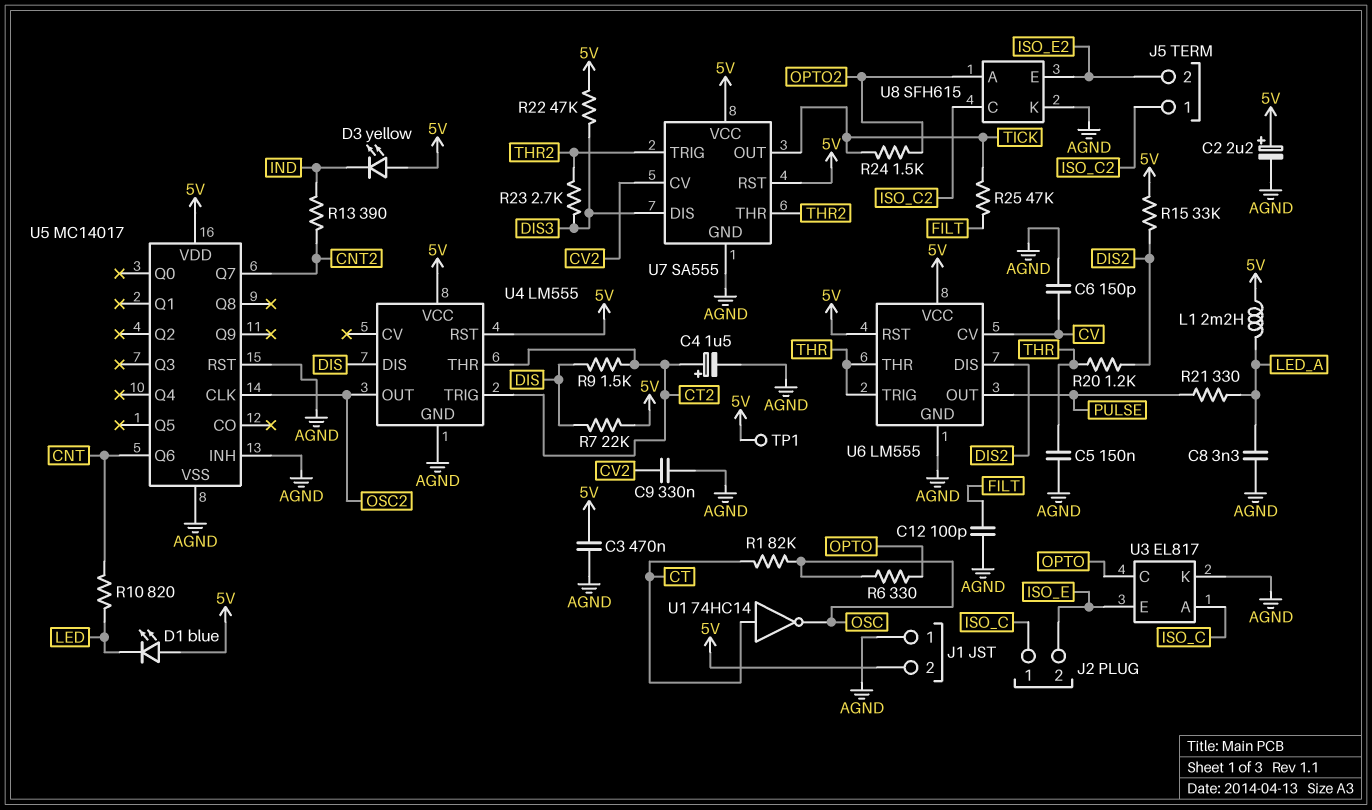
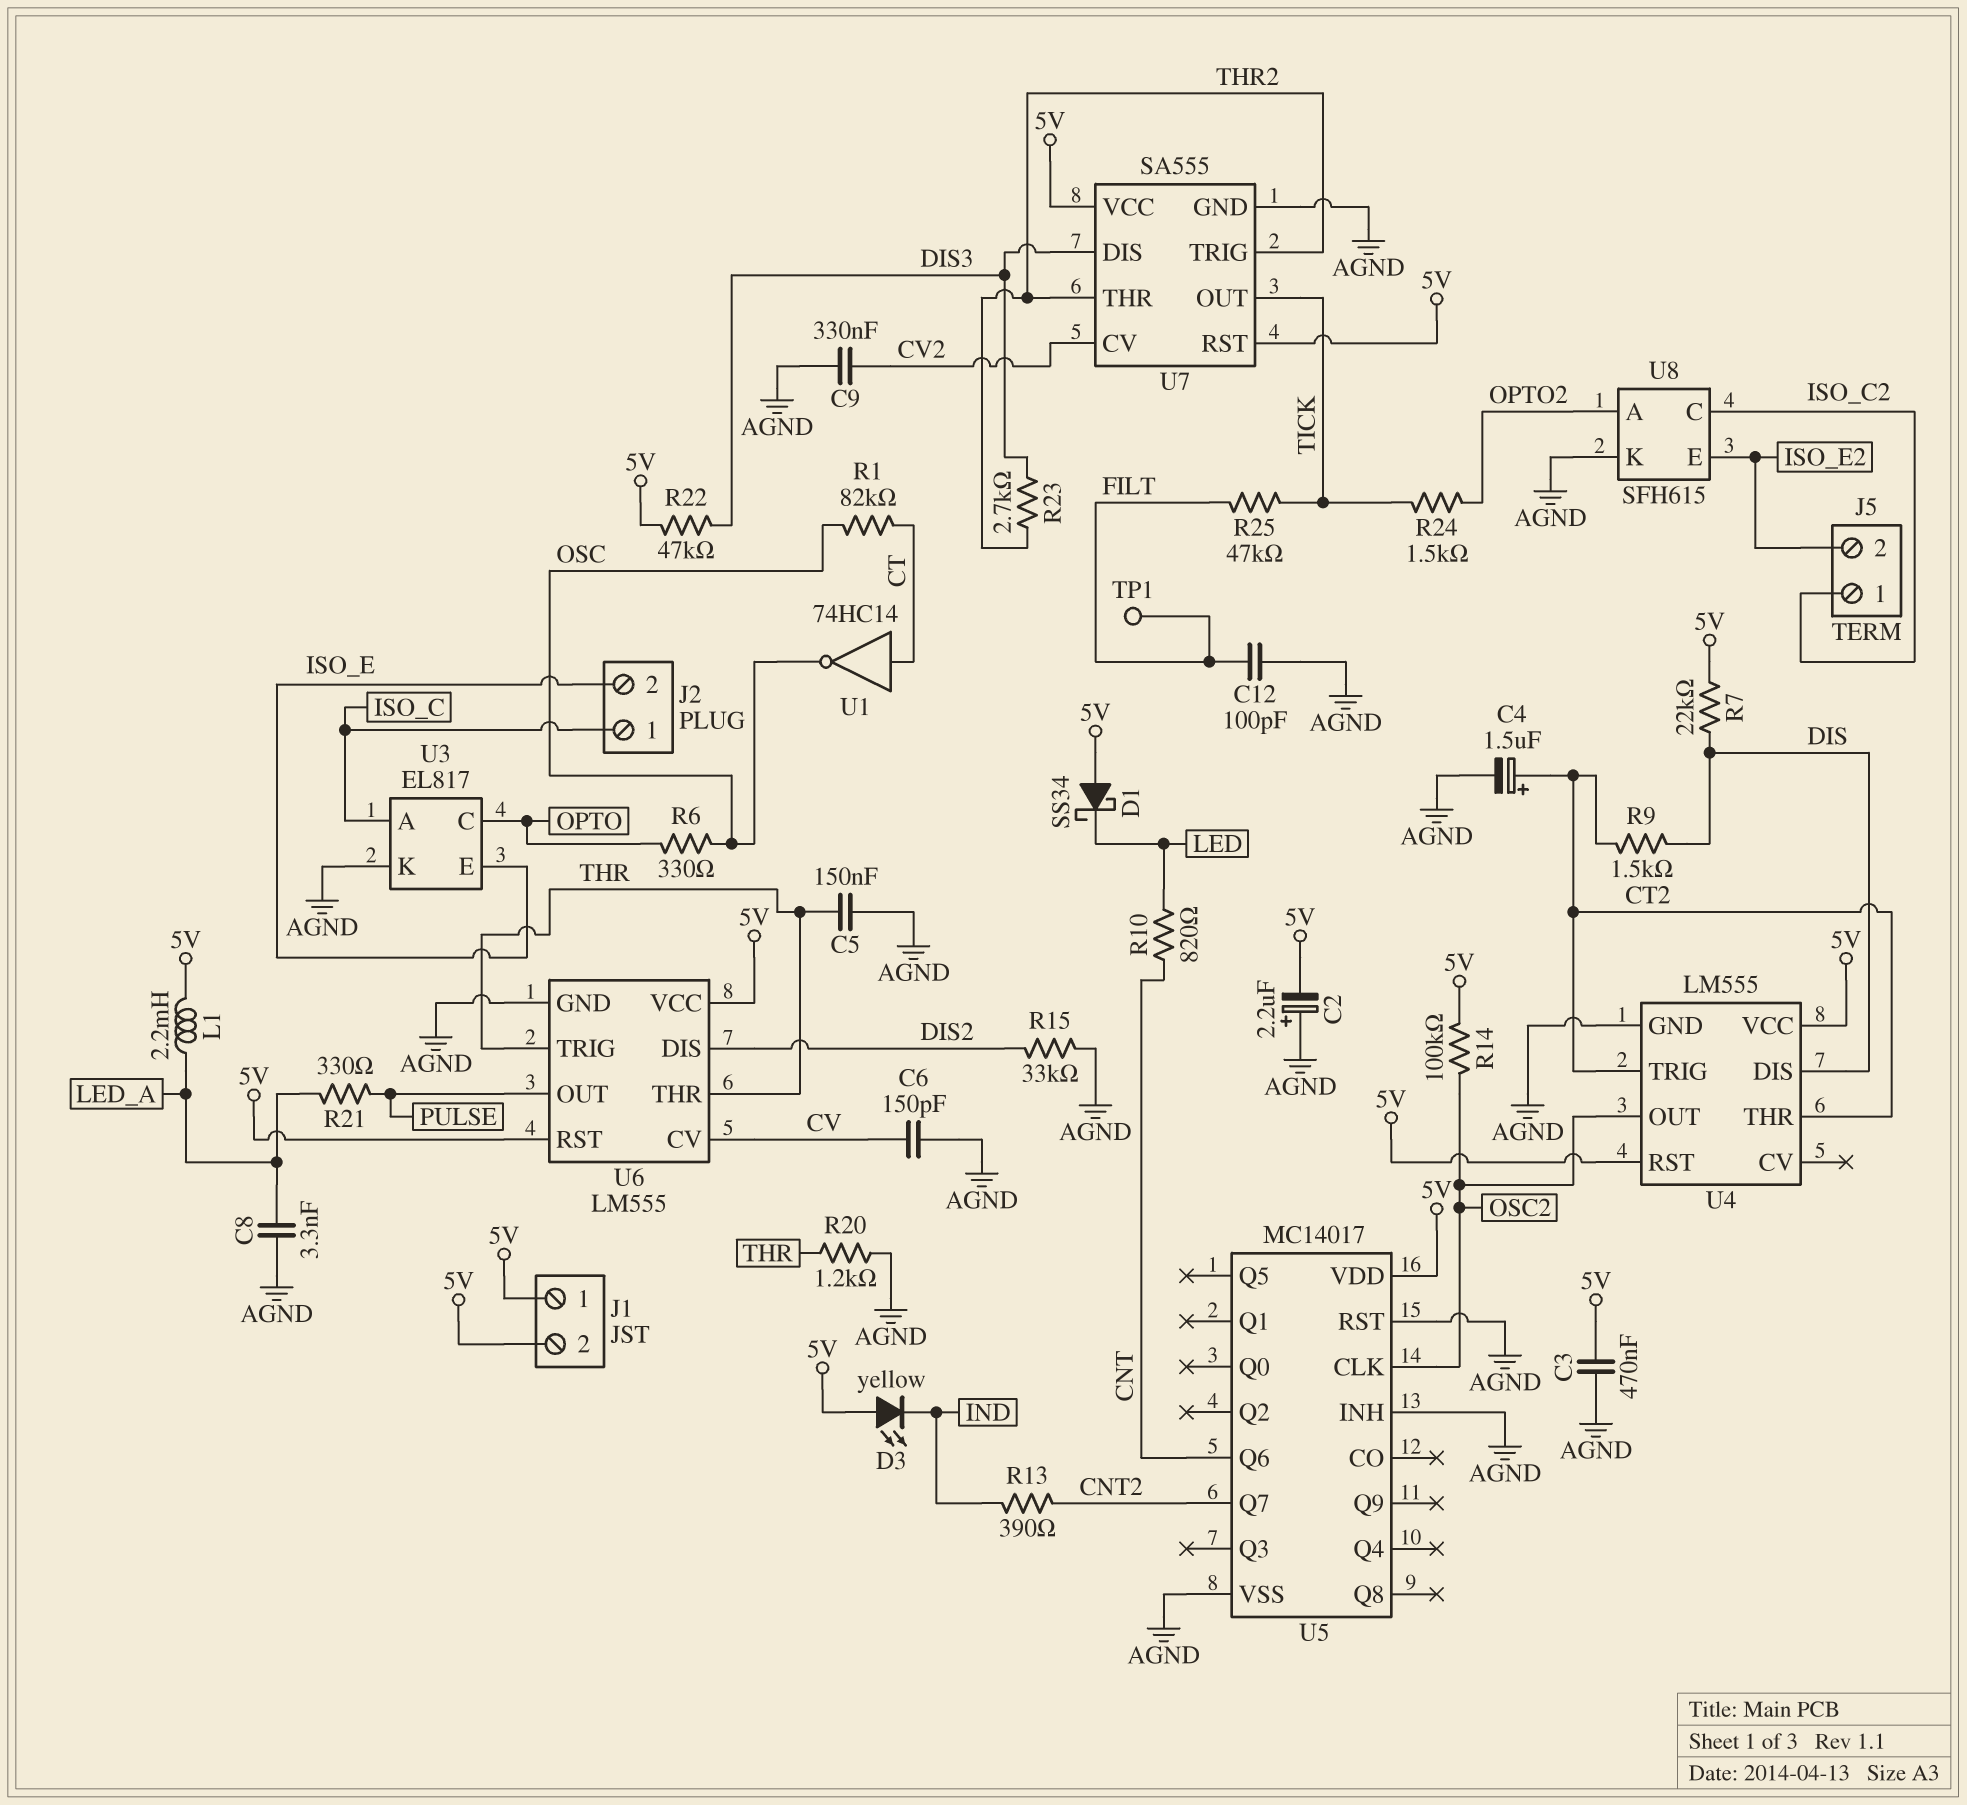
C2: 2.2uF (plus 5V, minus AGND) -> 2.2uF (plus AGND, minus 5V)
D1: LED blue (A 5V, K LED) -> schottky SS34 (A 5V, K LED)
J1 pin 1: AGND -> 5V
R14: none -> 100k (5V, OSC2)
R15: 33k (5V, DIS2) -> 33k (AGND, DIS2)
R20: 1.2k (DIS2, THR) -> 1.2k (AGND, THR)
TP1: test point (5V) -> test point (FILT)

